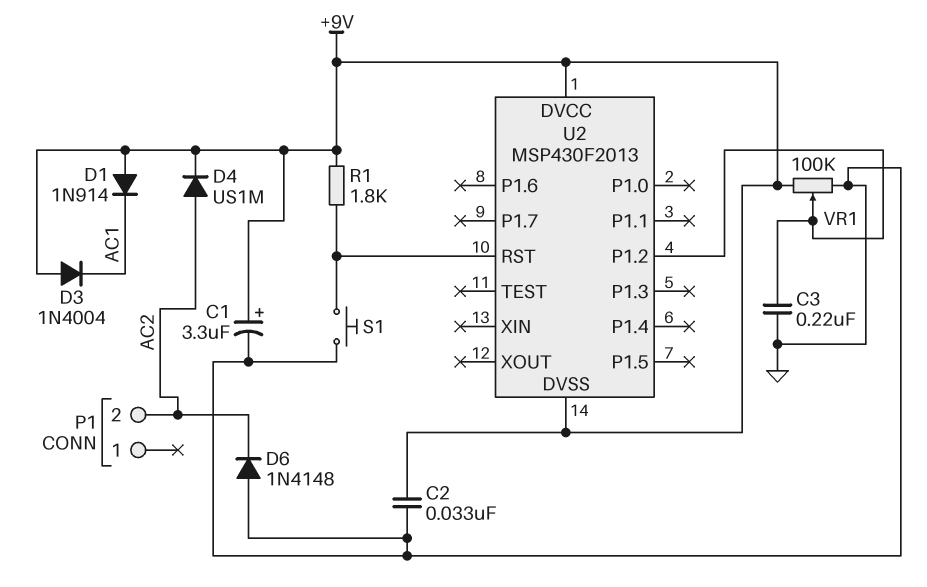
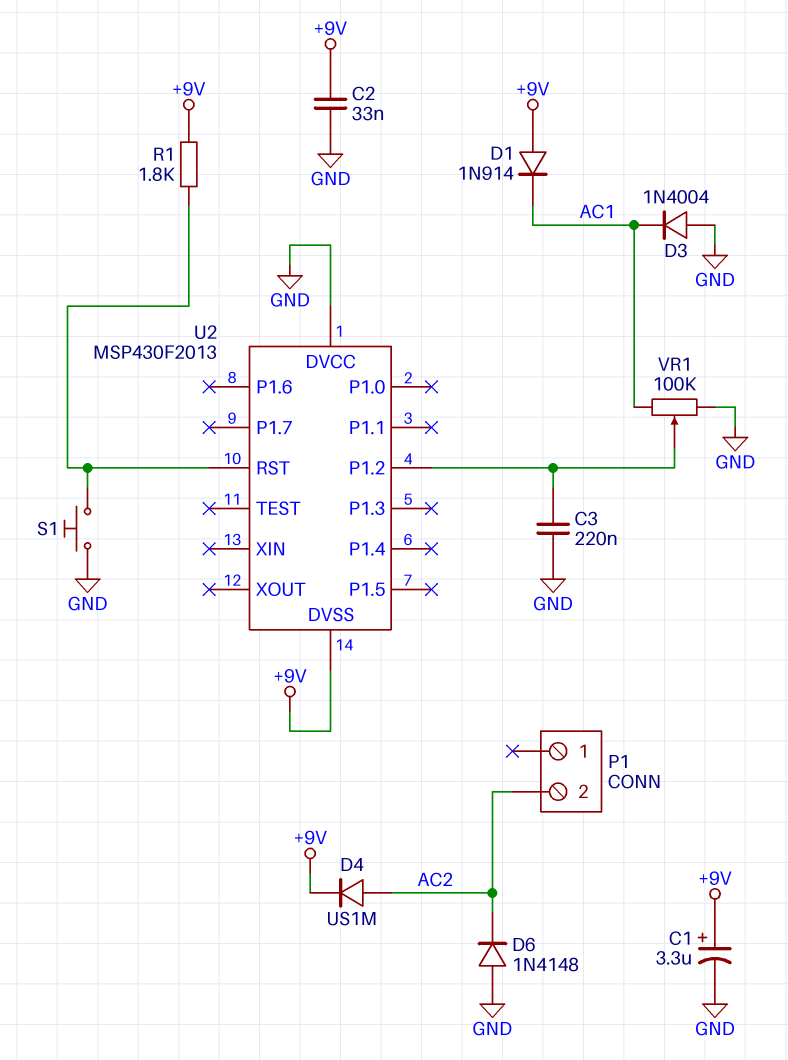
D3: diode 1N4004 (A +9V, K AC1) -> diode 1N4004 (A GND, K AC1)
U2 pin DVCC: +9V -> GND
VR1: 100k (+9V, GND, wiper U2/P1.2) -> 100k (AC1, GND, wiper U2/P1.2)

